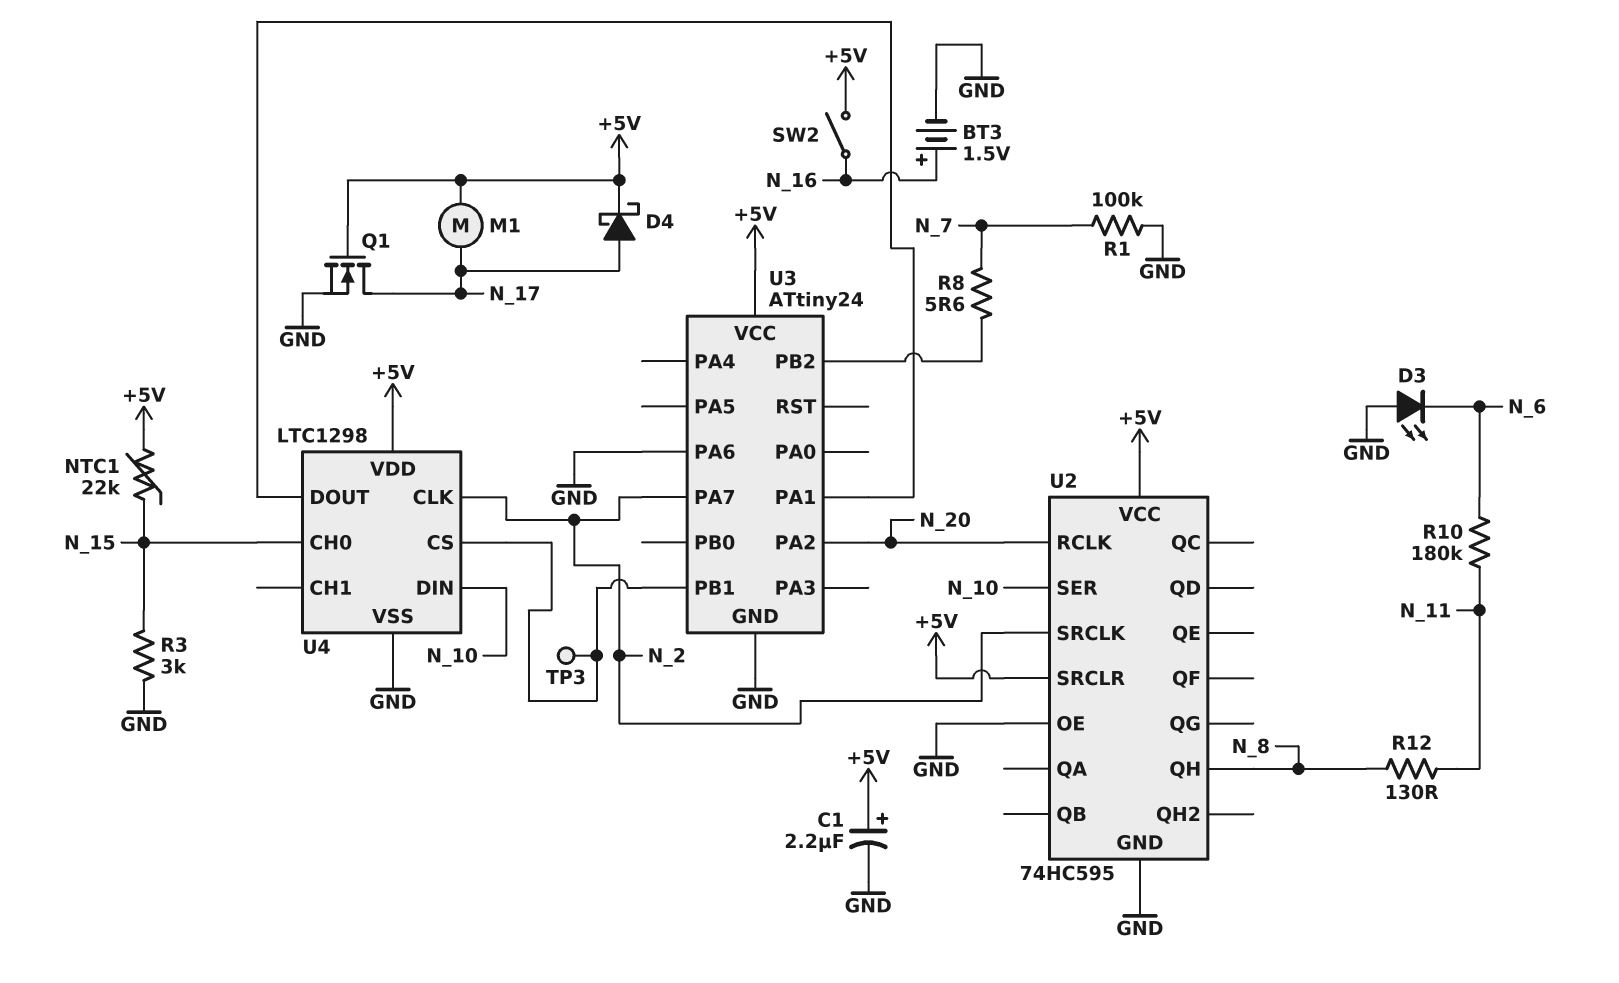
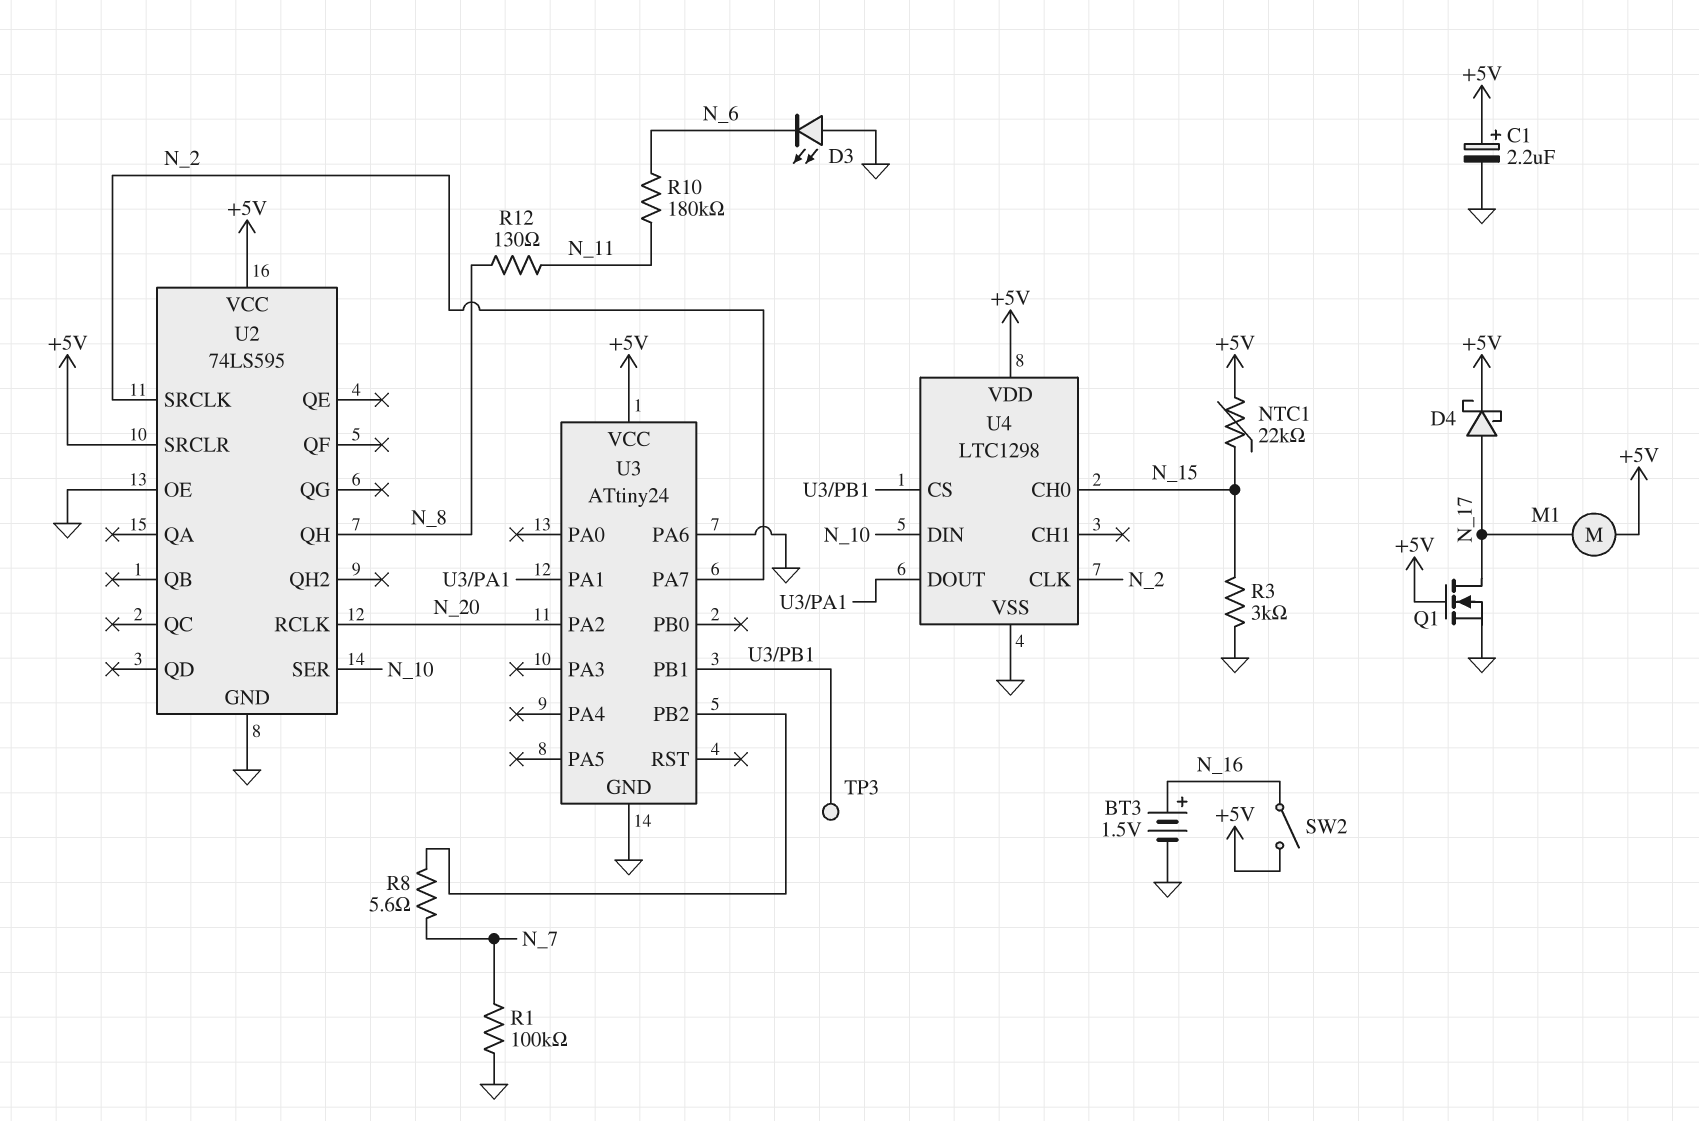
U2: 74HC595 -> 74LS595

